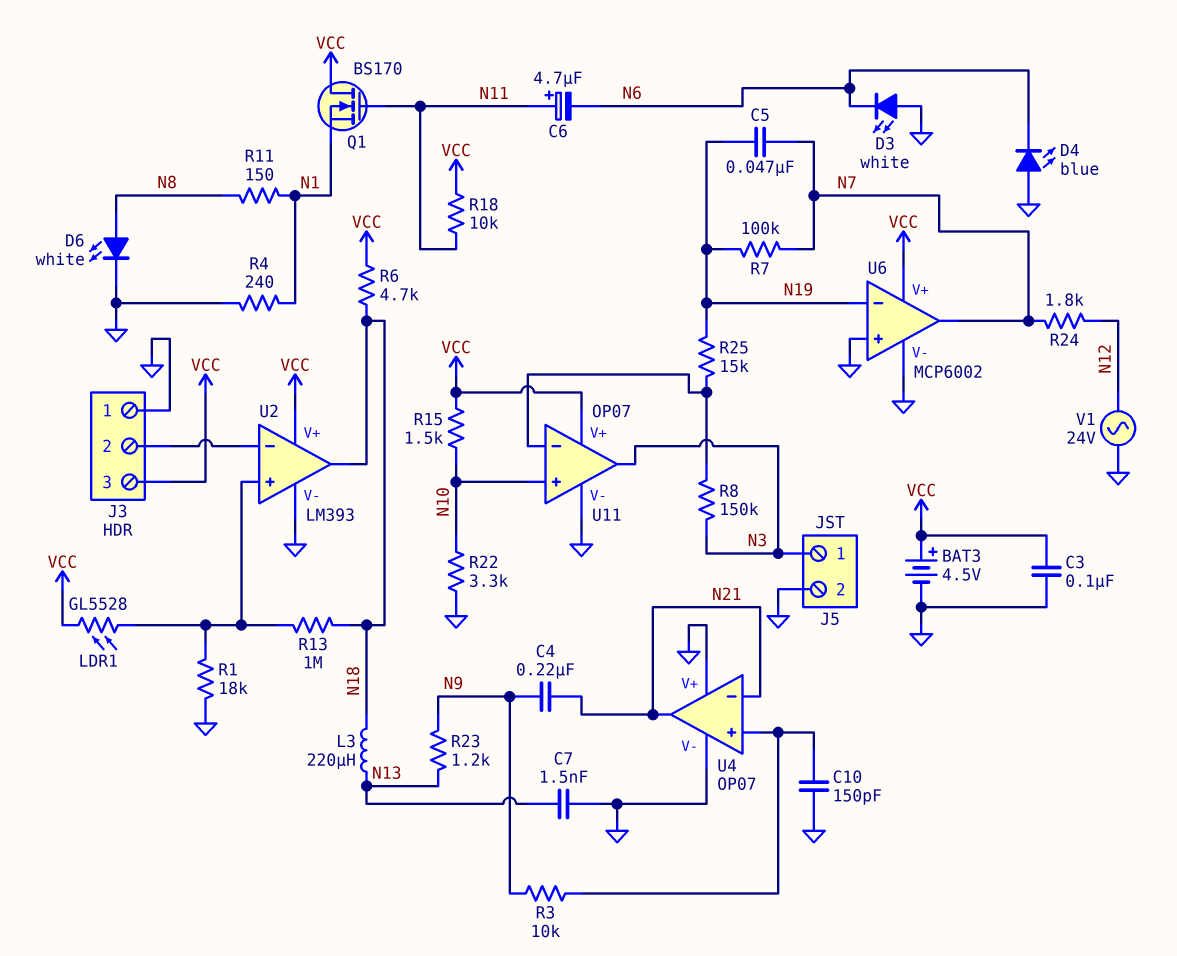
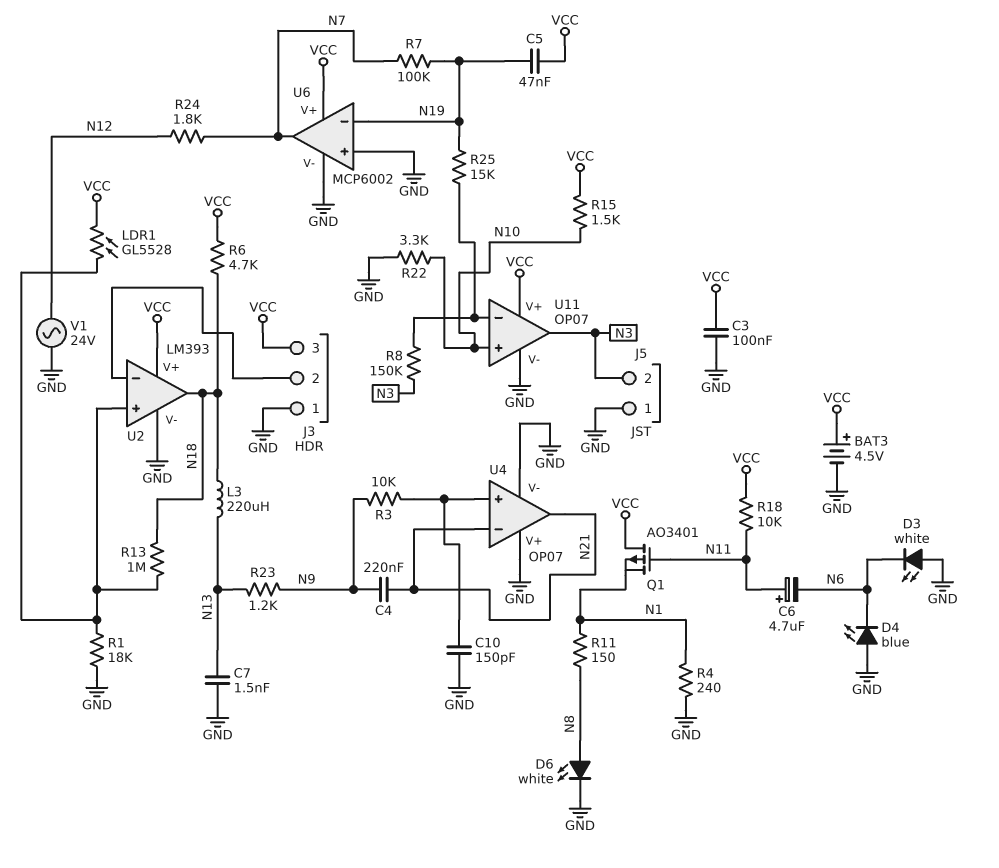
C5: 47nF (N7, N19) -> 47nF (N19, VCC)
J5 pin 1: N3 -> GND
J5 pin 2: GND -> N3
Q1: NMOS BS170 (G N11, D VCC, S N1) -> PMOS AO3401 (G N11, D VCC, S N1)

